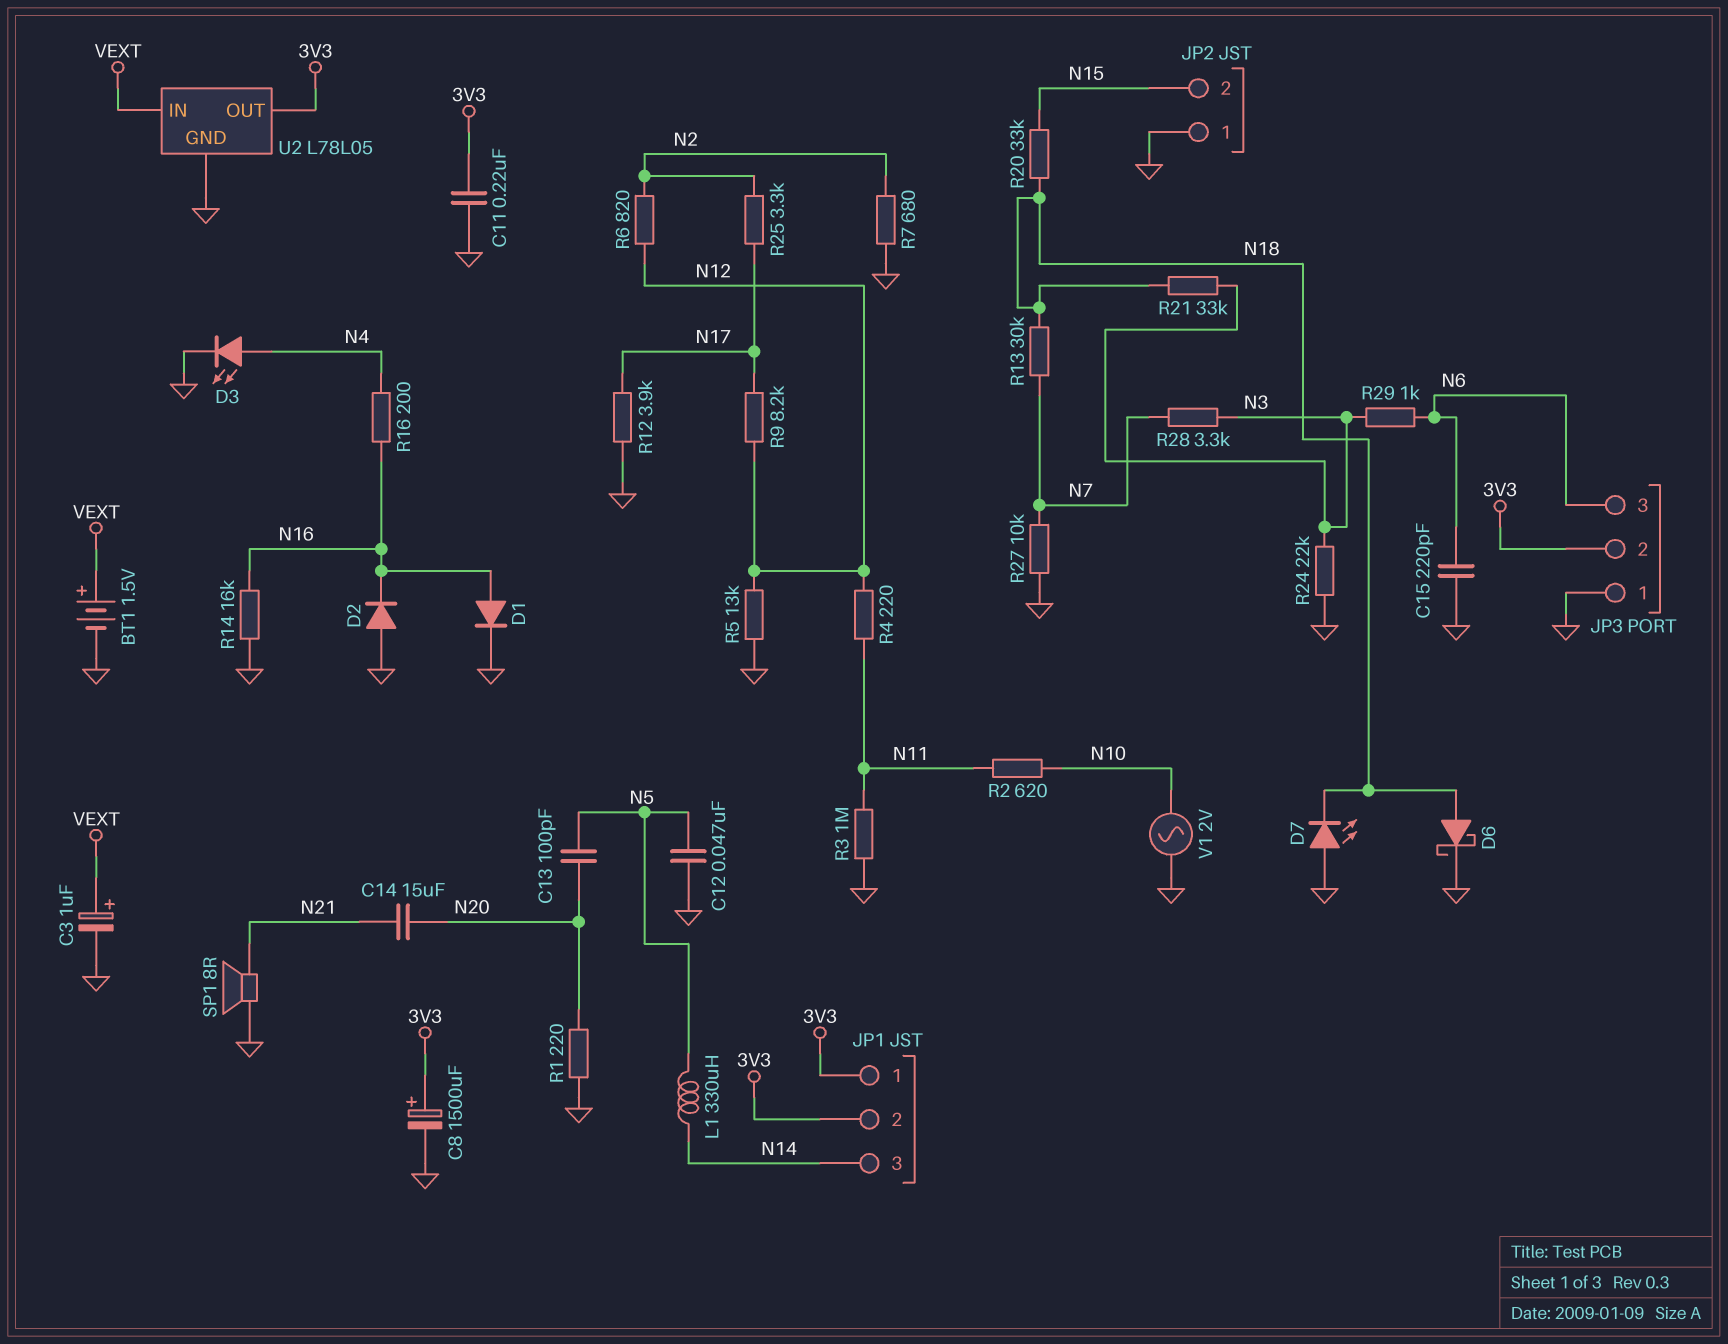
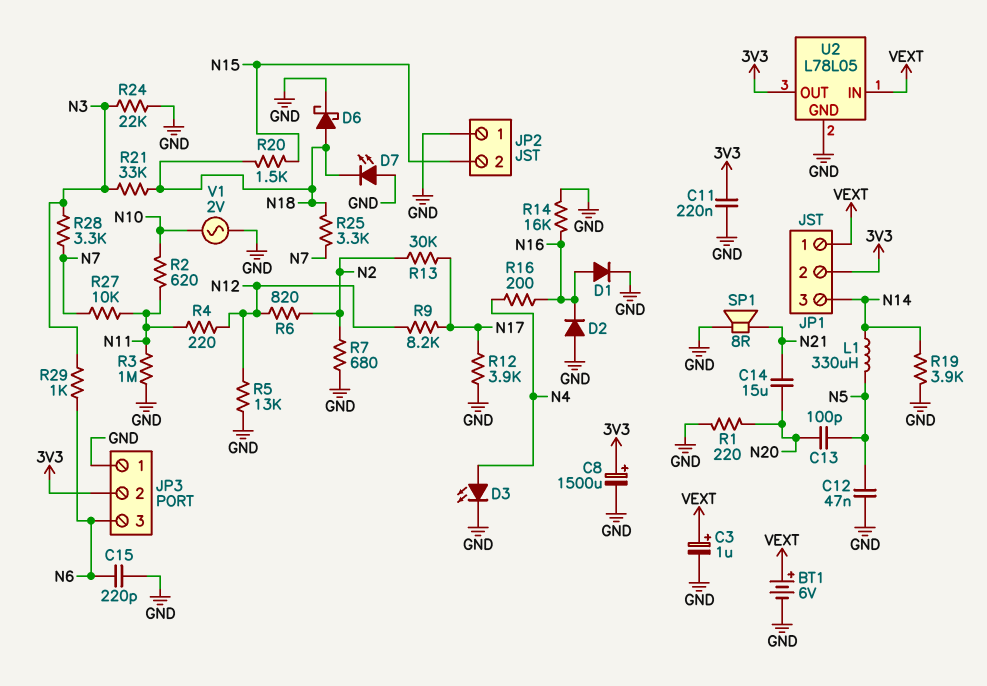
BT1: 1.5V (plus VEXT, minus GND) -> 6V (plus VEXT, minus GND)
JP1 pin 1: 3V3 -> VEXT
R13: 30k (N7, N18) -> 30k (N2, N17)
R19: none -> 3.9k (GND, N14)
R20: 33k (N15, N18) -> 1.5k (N15, N18)
R25: 3.3k (N2, N17) -> 3.3k (N7, N18)
R27: 10k (GND, N7) -> 10k (N7, N11)

